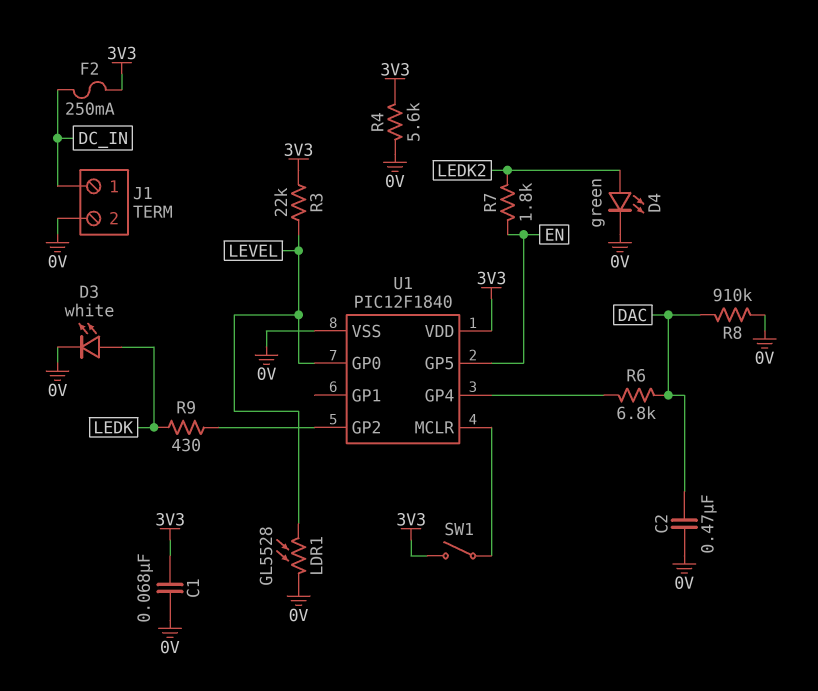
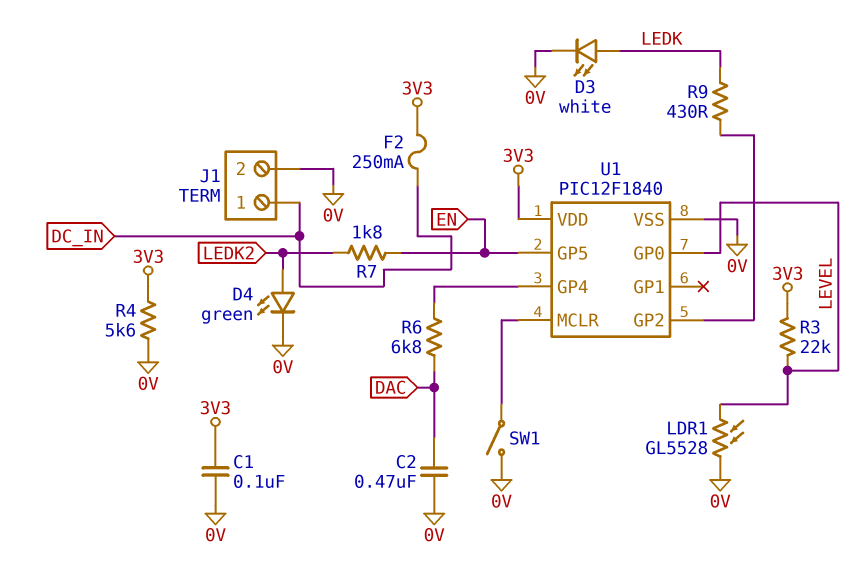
C1: 68nF (0V, 3V3) -> 100nF (0V, 3V3)
R8: 910k (0V, DAC) -> none
SW1: switch (3V3, U1/MCLR) -> switch (0V, U1/MCLR)

